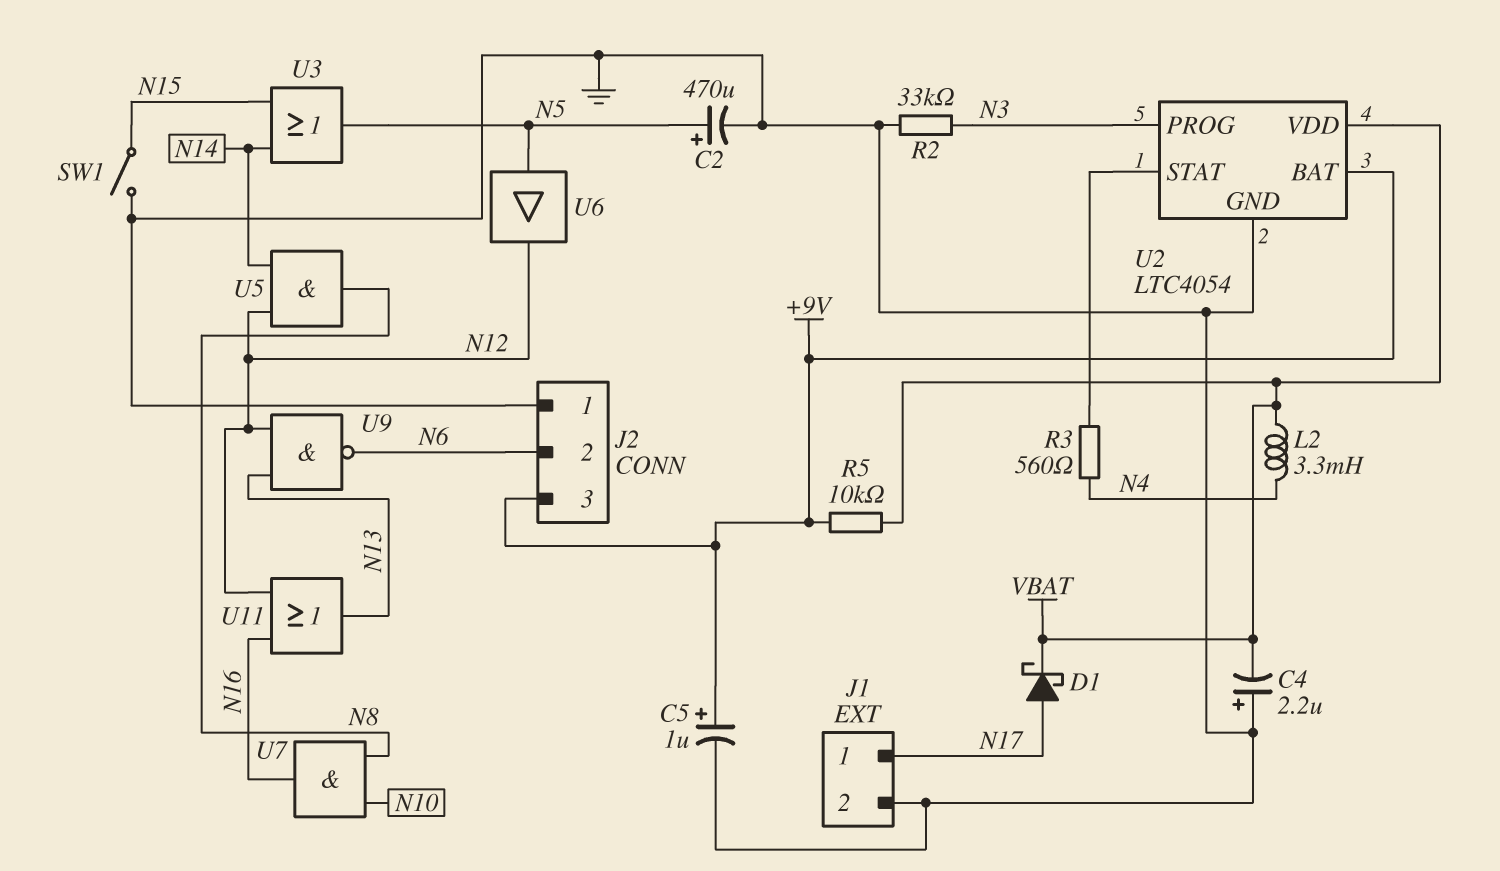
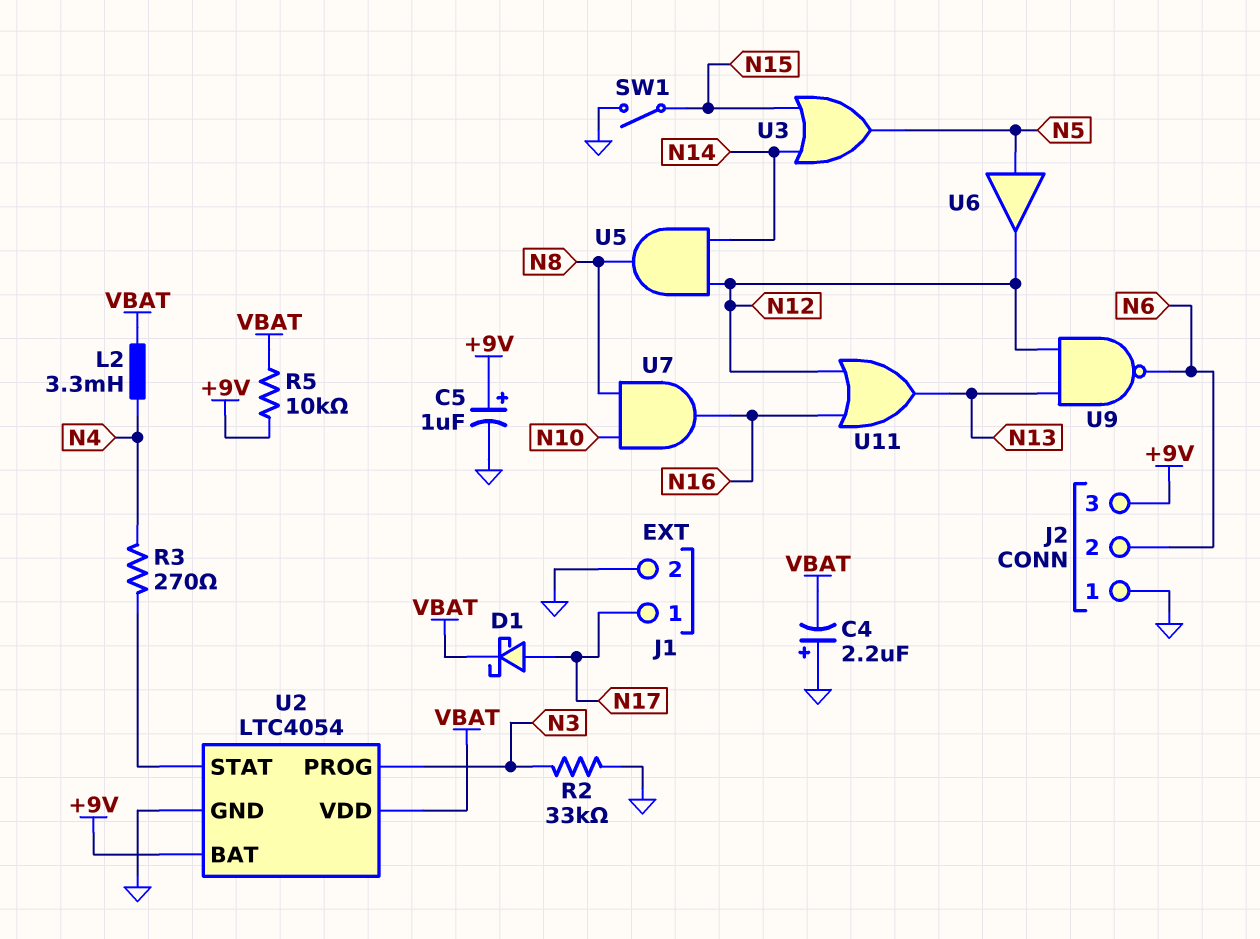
C2: 470uF (plus N5, minus GND) -> none
R3: 560 (N4, U2/STAT) -> 270 (N4, U2/STAT)

